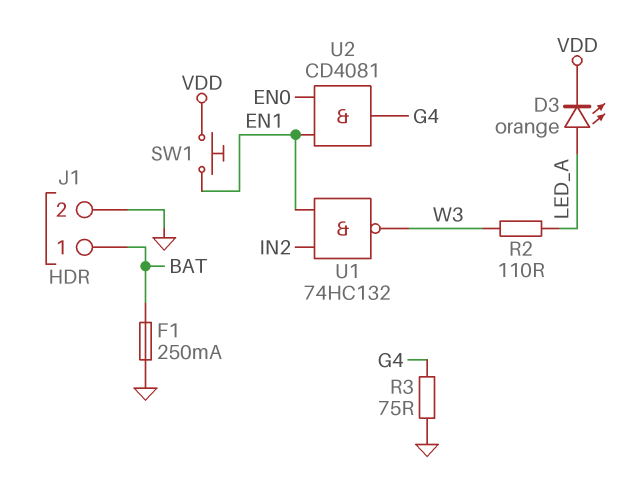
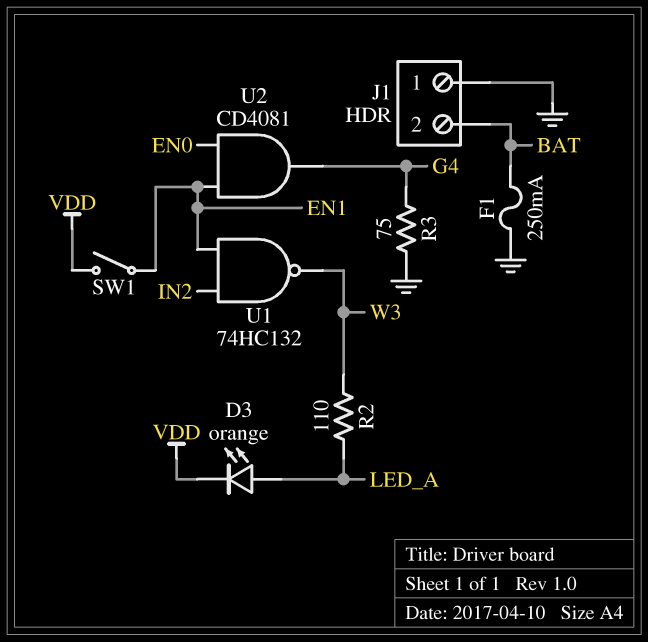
J1 pin 1: BAT -> GND
J1 pin 2: GND -> BAT
SW1: button (EN1, VDD) -> switch (EN1, VDD)

